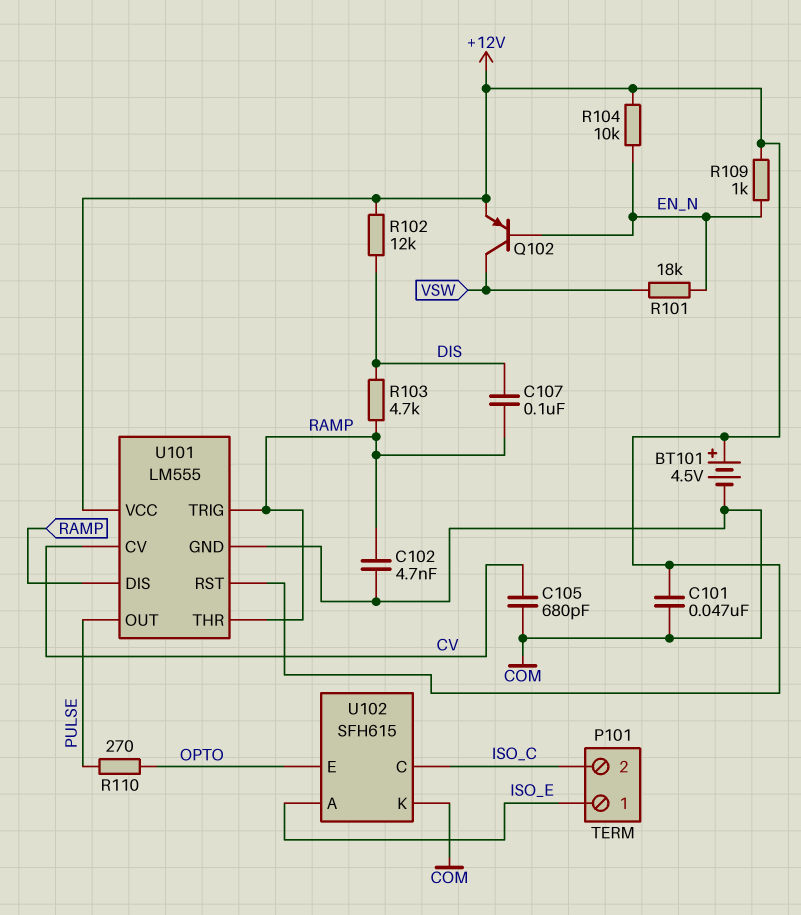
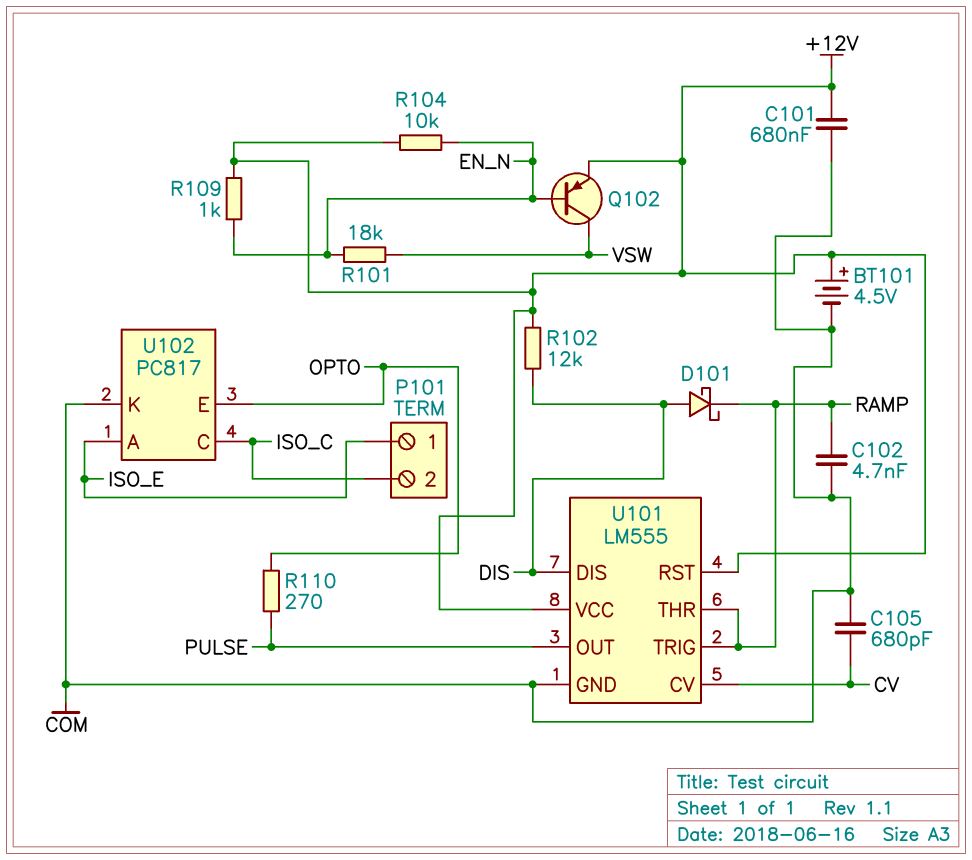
C101: 47nF (+12V, COM) -> 680nF (+12V, COM)
C107: 100nF (DIS, RAMP) -> none
D101: none -> schottky (A DIS, K RAMP)
R103: 4.7k (DIS, RAMP) -> none
U101 pin DIS: RAMP -> DIS
U102: SFH615 -> PC817

